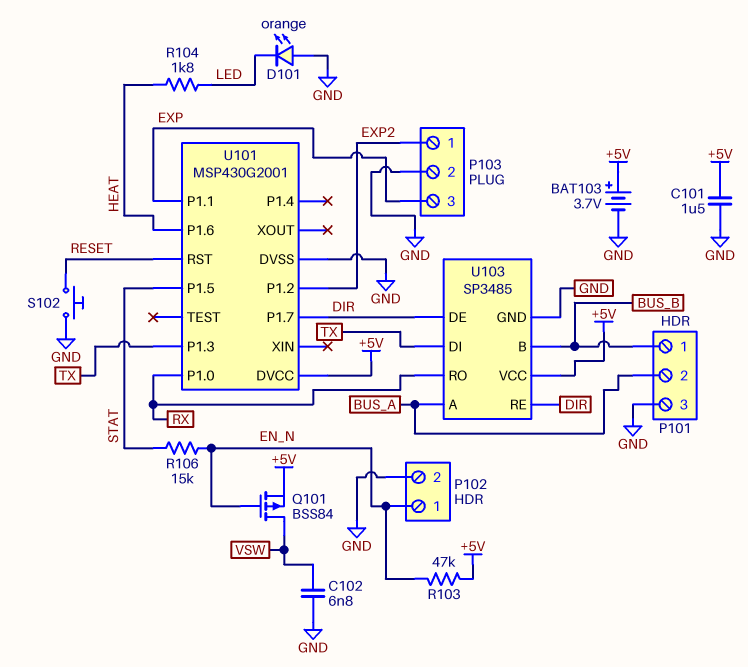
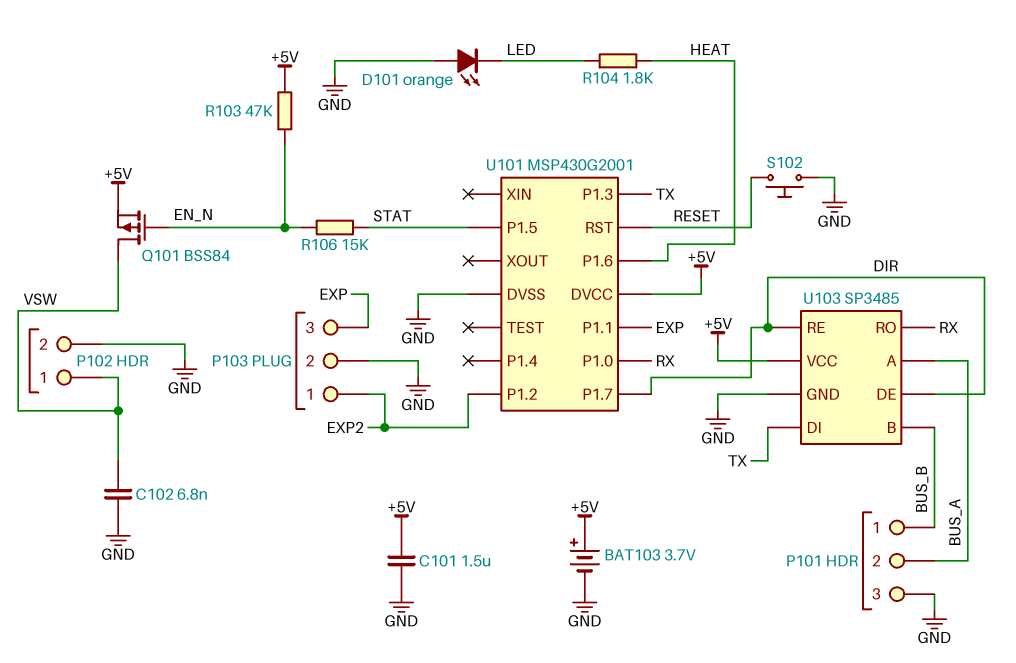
P102 pin 1: EN_N -> VSW

